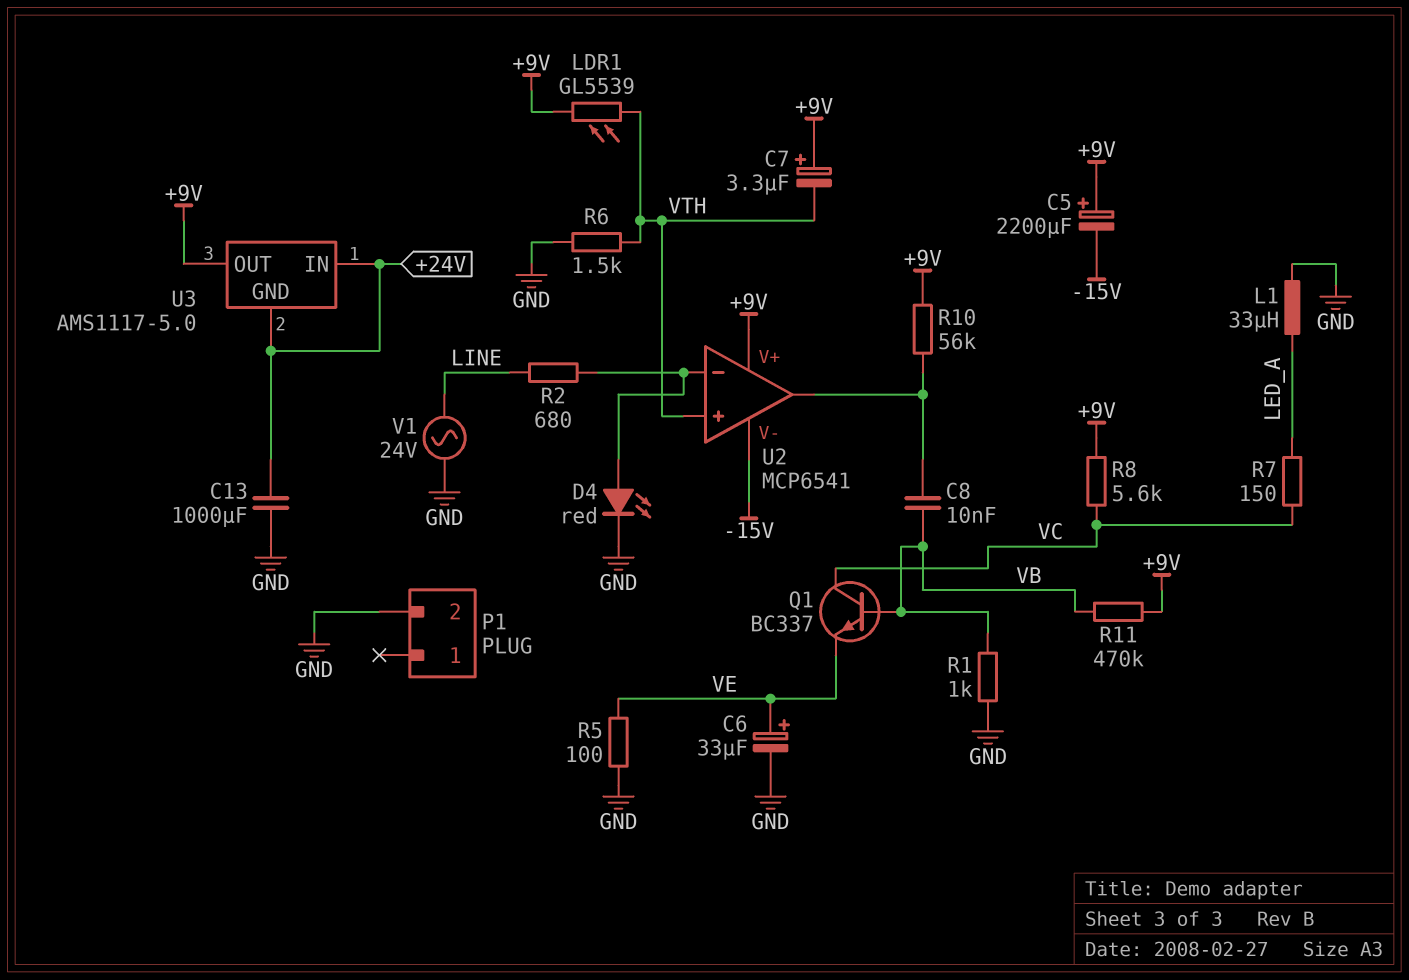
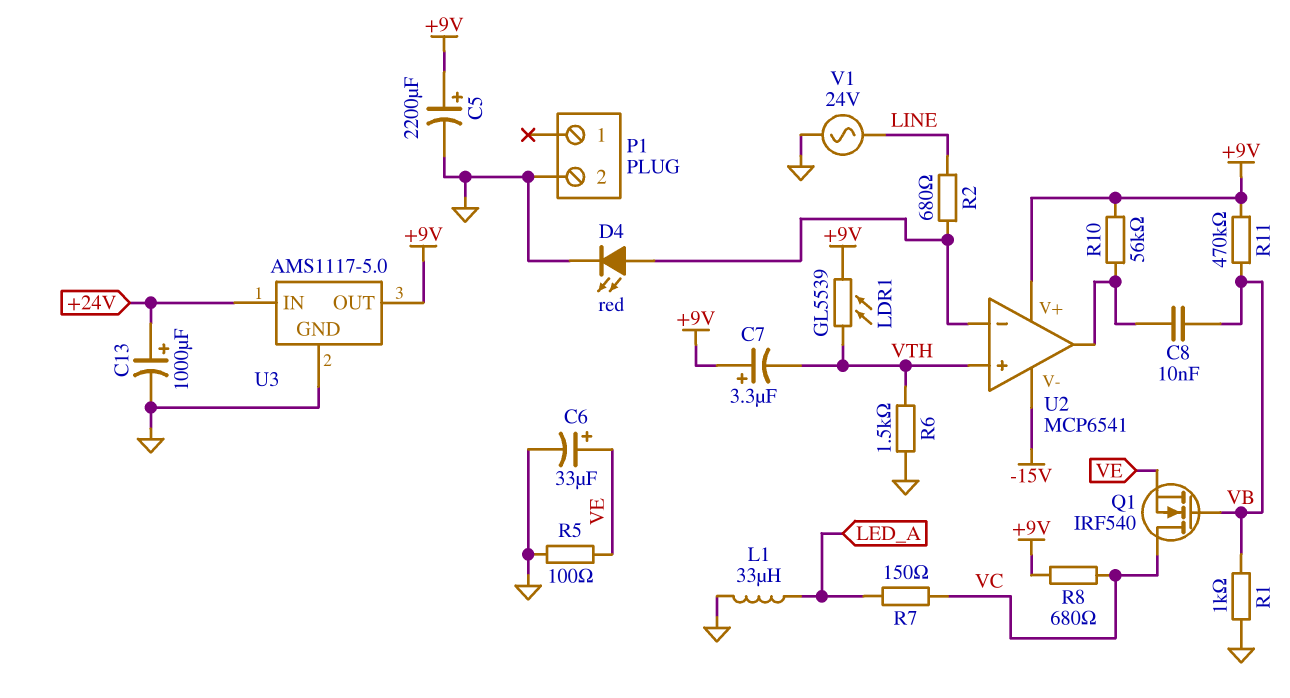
C5: 2200uF (plus +9V, minus -15V) -> 2200uF (plus +9V, minus GND)
C13: 1000uF (+24V, GND) -> 1000uF (plus +24V, minus GND)
Q1: NPN BC337 (B VB, C VC, E VE) -> NMOS IRF540 (G VB, D VC, S VE)
R8: 5.6k (+9V, VC) -> 680 (+9V, VC)
U3 pin GND: +24V -> GND

